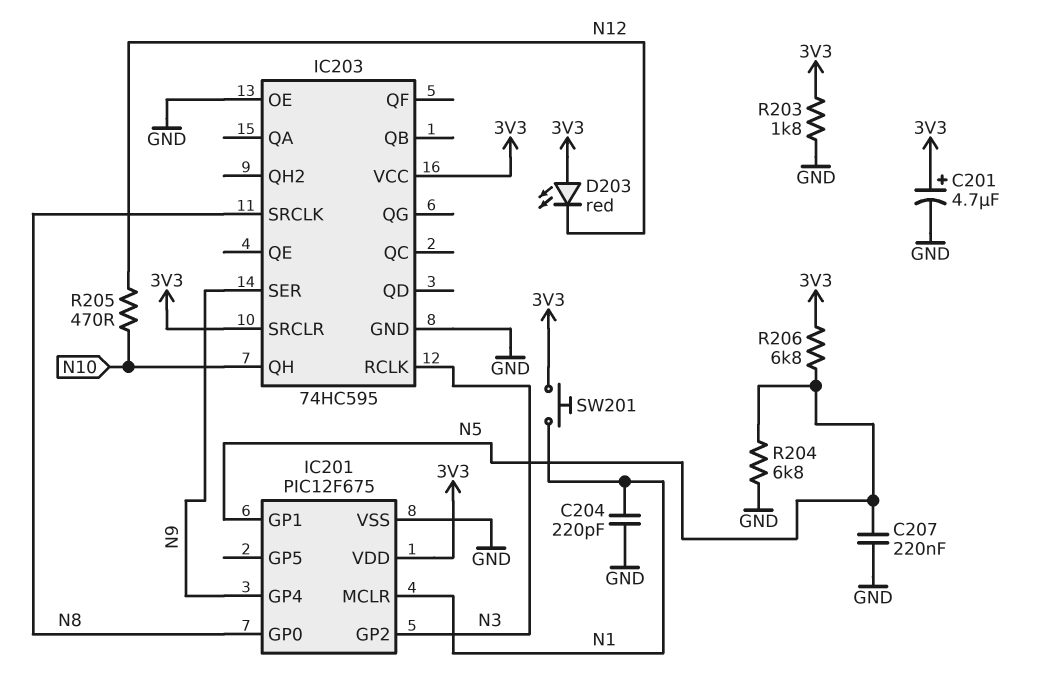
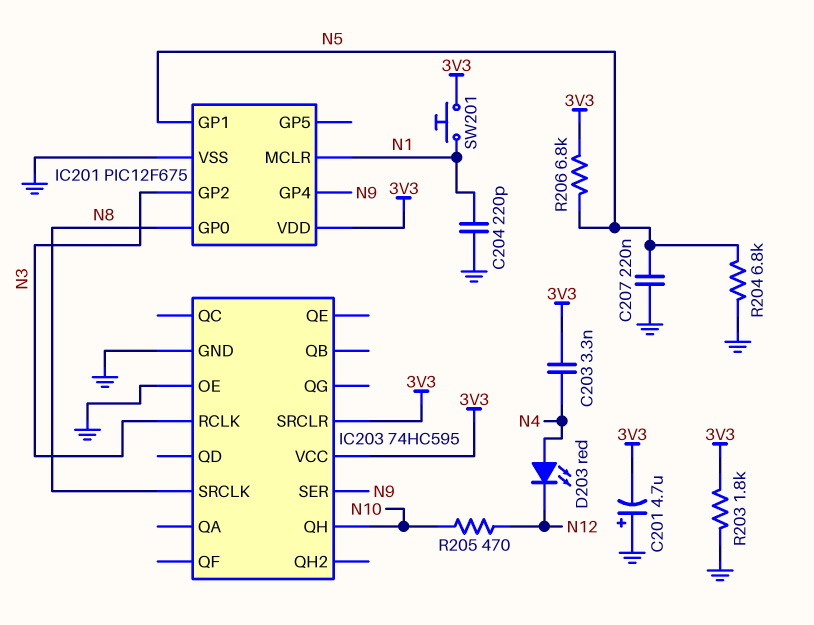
C201: 4.7uF (plus 3V3, minus GND) -> 4.7uF (plus GND, minus 3V3)
C203: none -> 3.3nF (3V3, N4)
D203: LED red (A 3V3, K N12) -> LED red (A N4, K N12)

